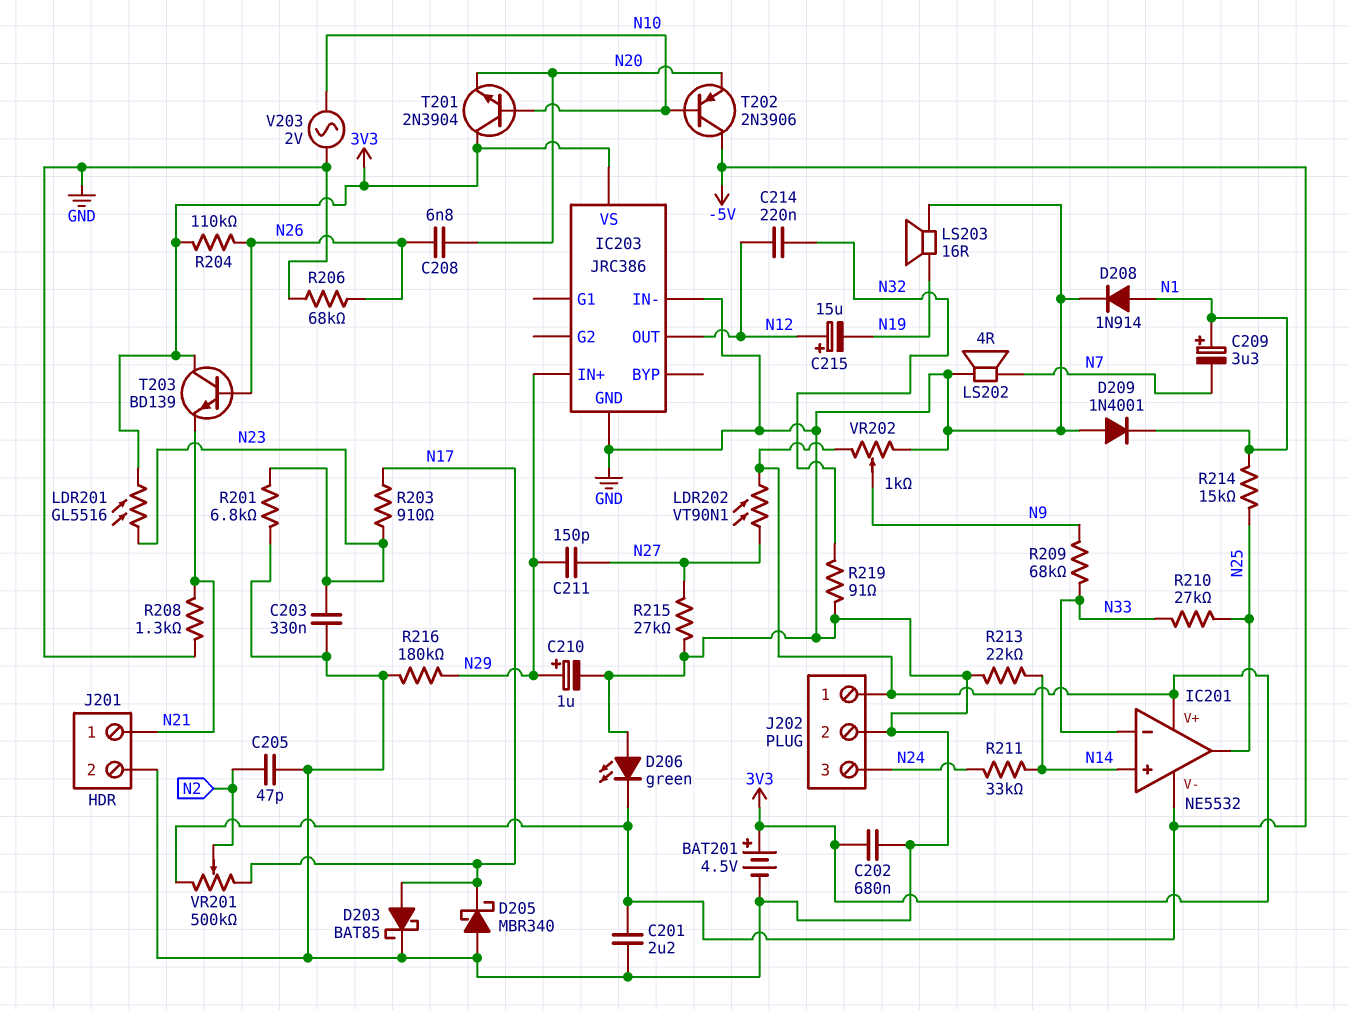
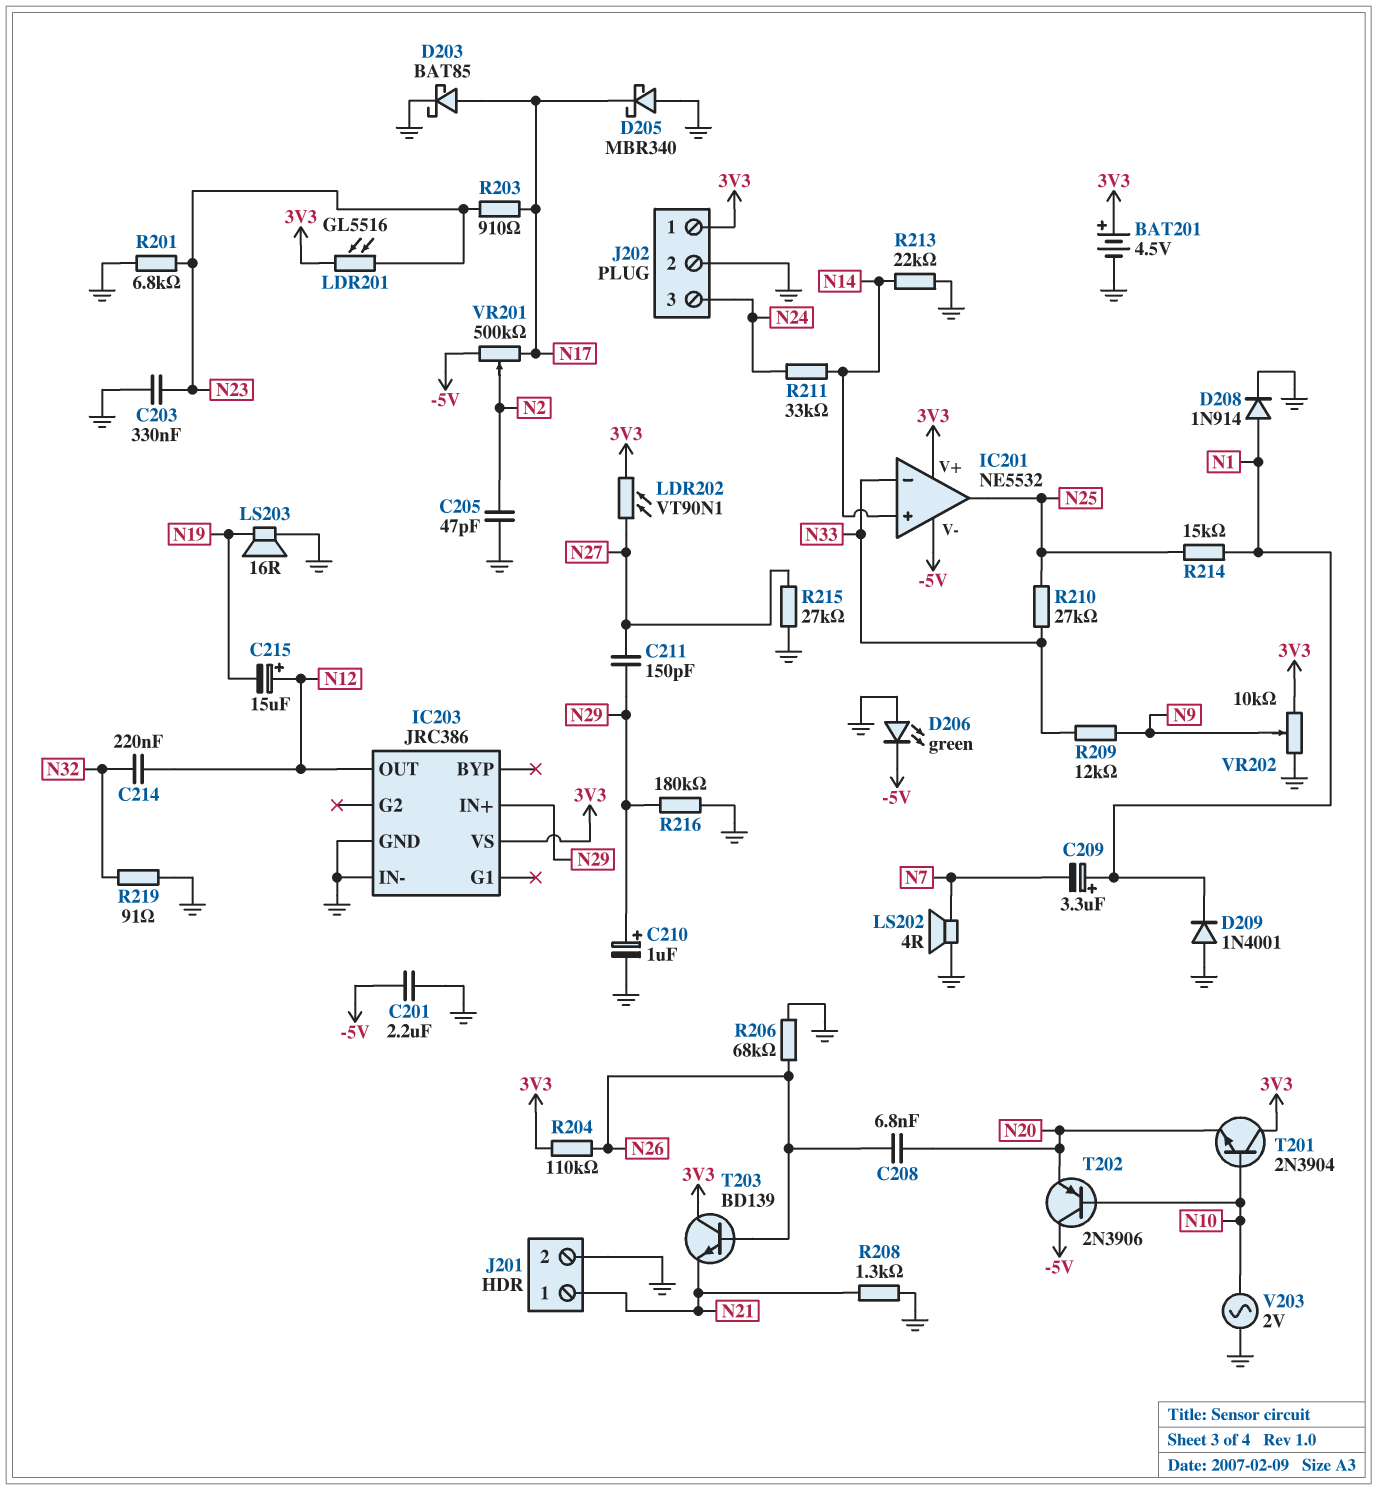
C202: 680nF (3V3, GND) -> none
R209: 68k (N9, N33) -> 12k (N9, N33)
VR202: 1k (3V3, GND, wiper N9) -> 10k (3V3, GND, wiper N9)

